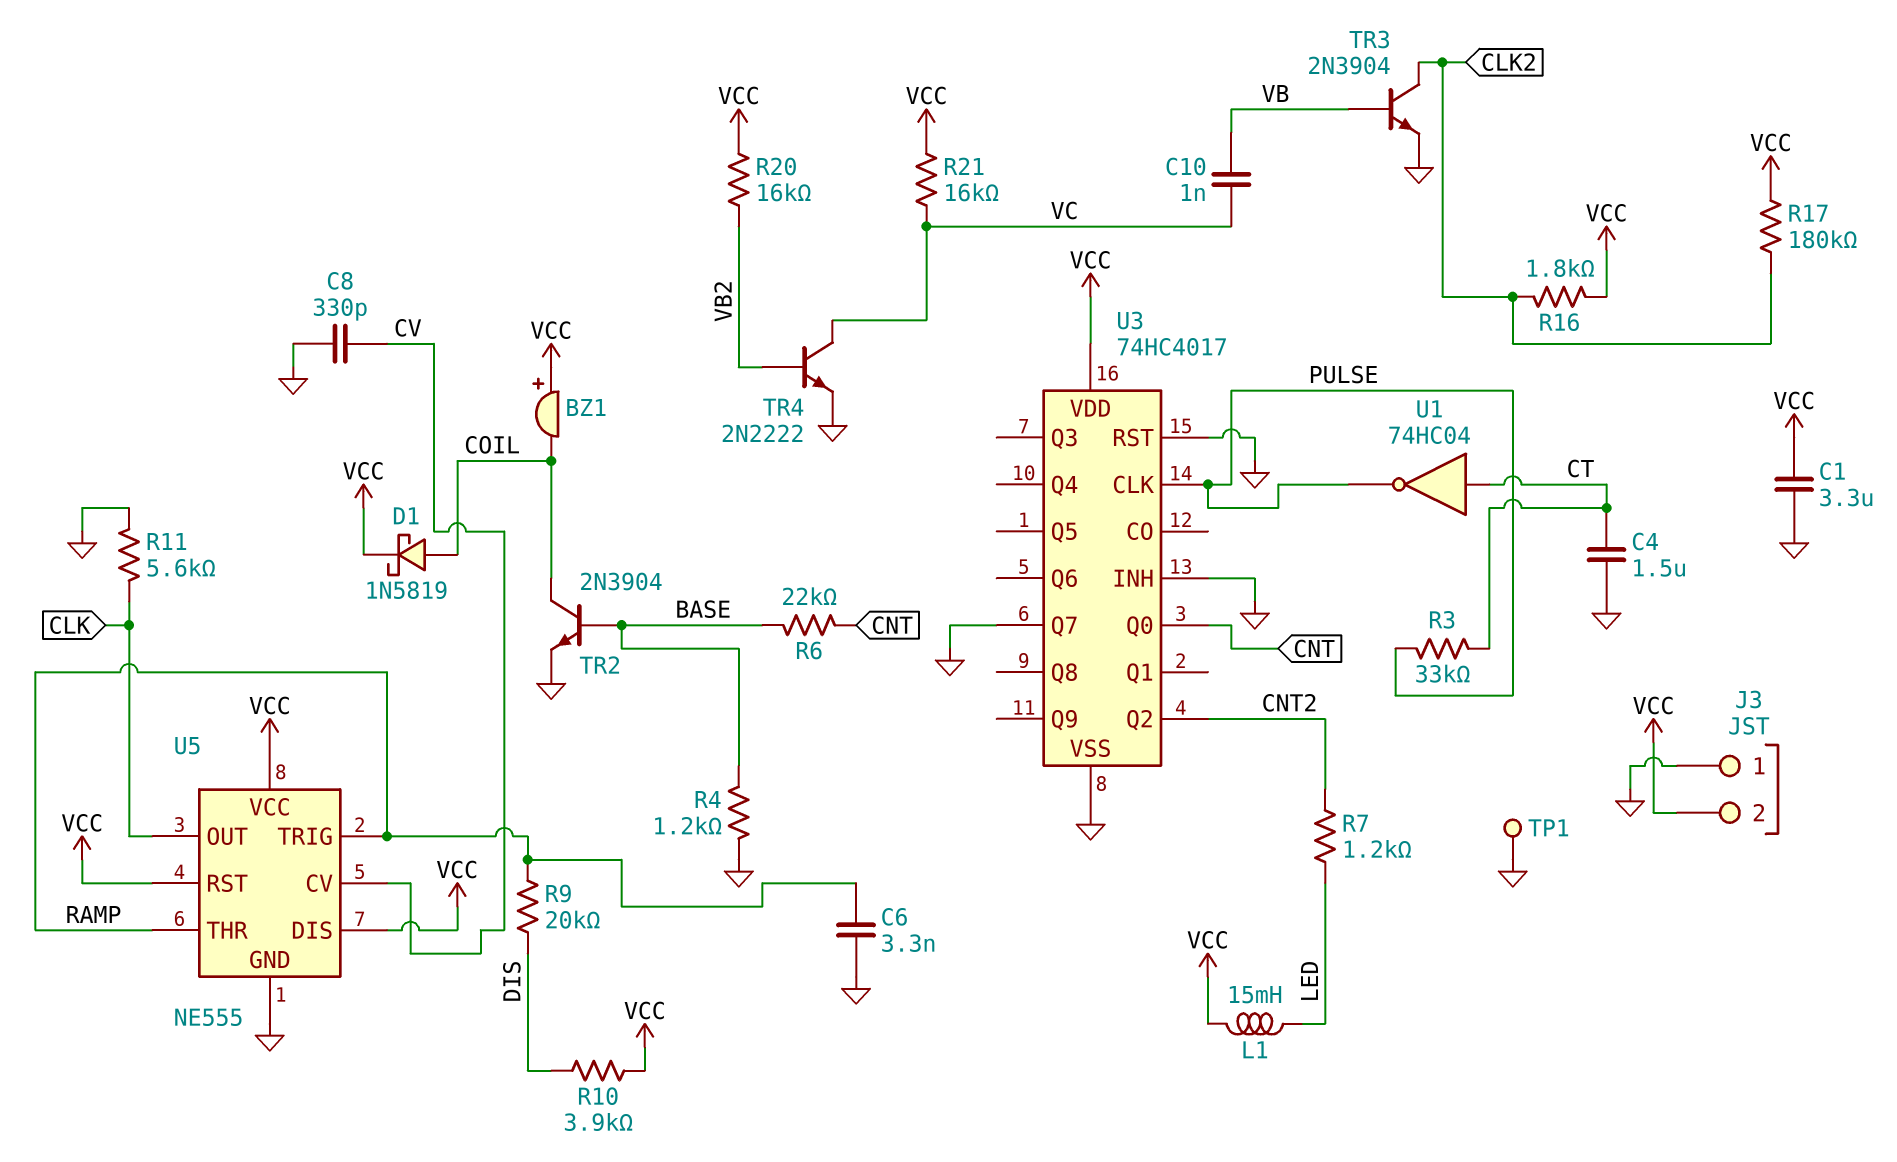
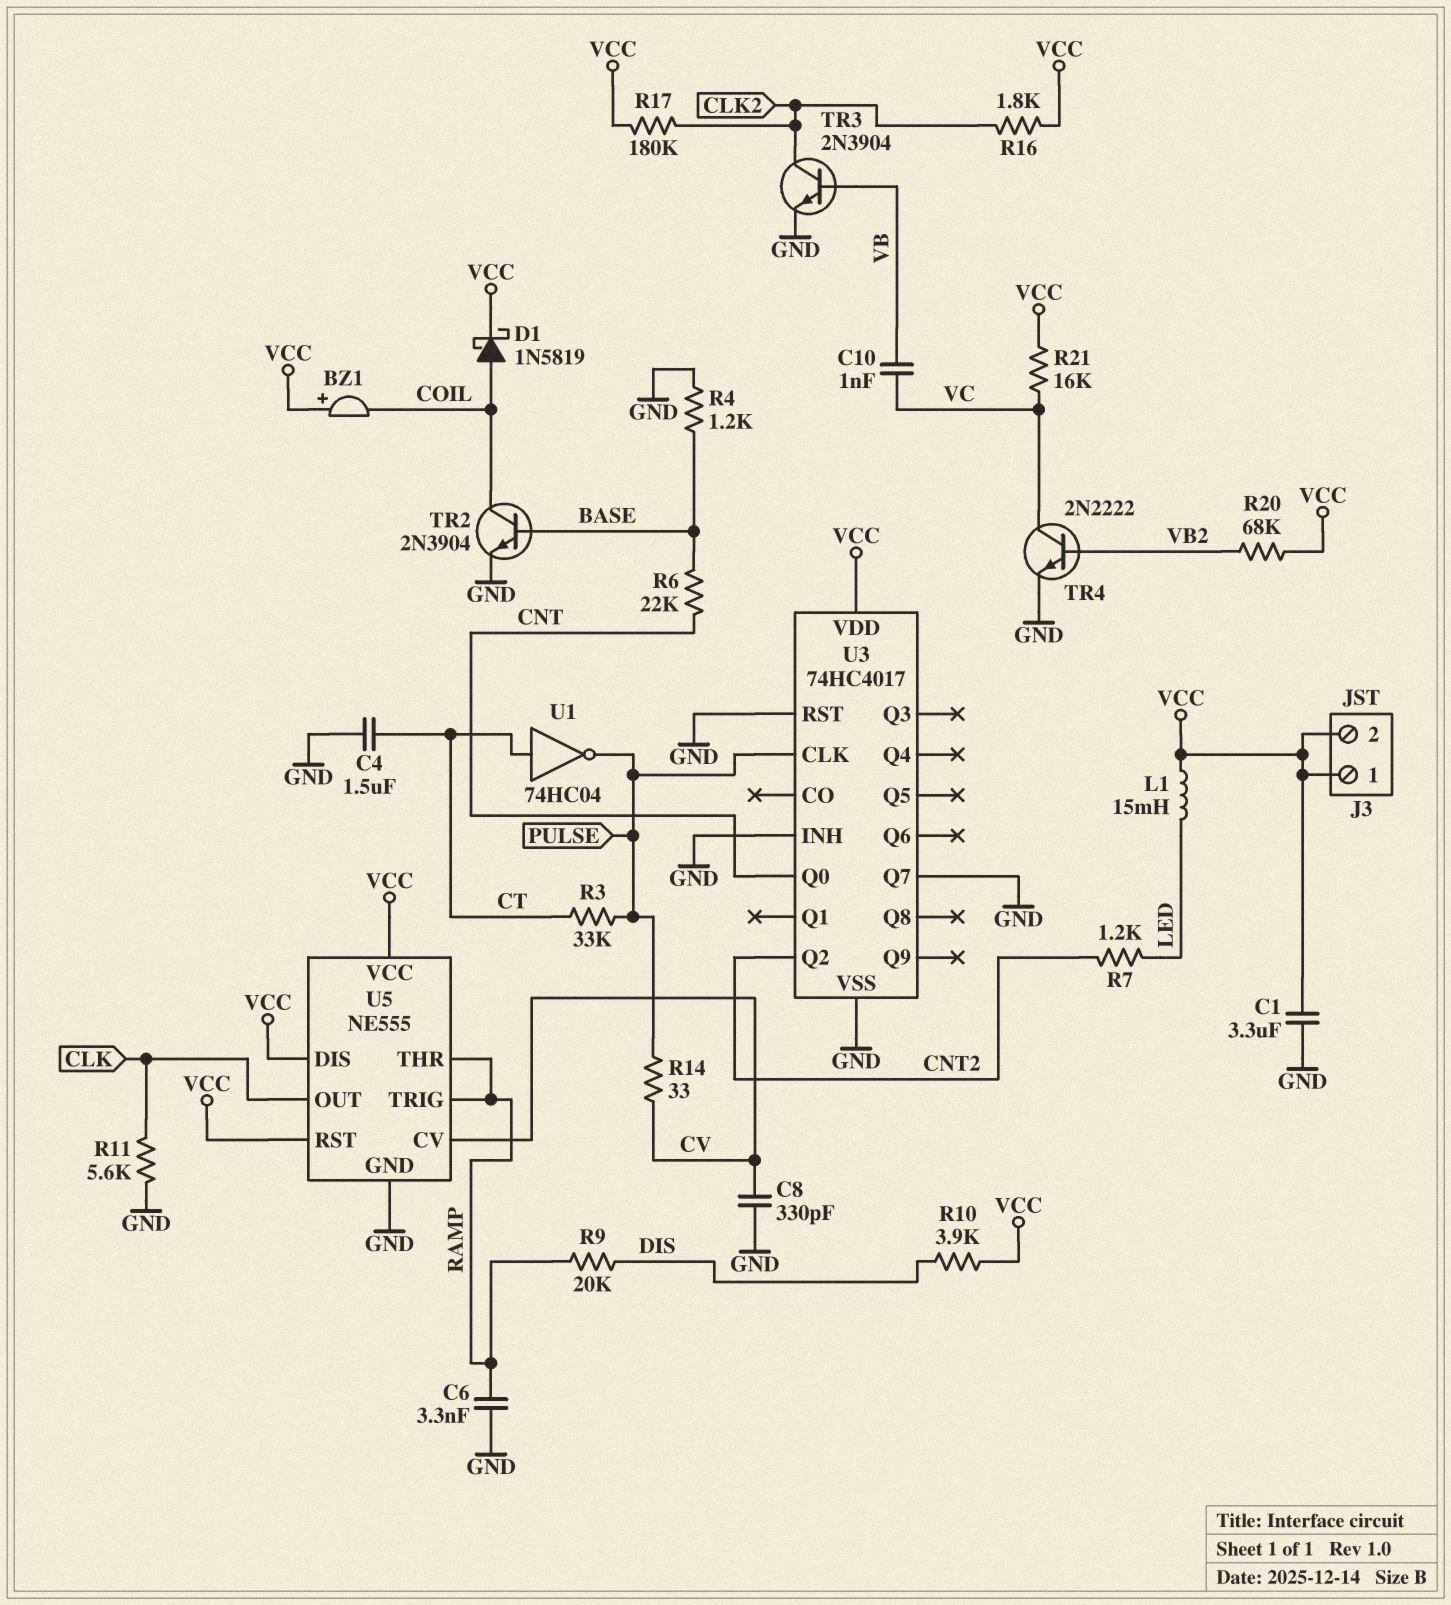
J3 pin 1: GND -> VCC
R14: none -> 33 (CV, PULSE)
R20: 16k (VB2, VCC) -> 68k (VB2, VCC)
TP1: test point (GND) -> none

